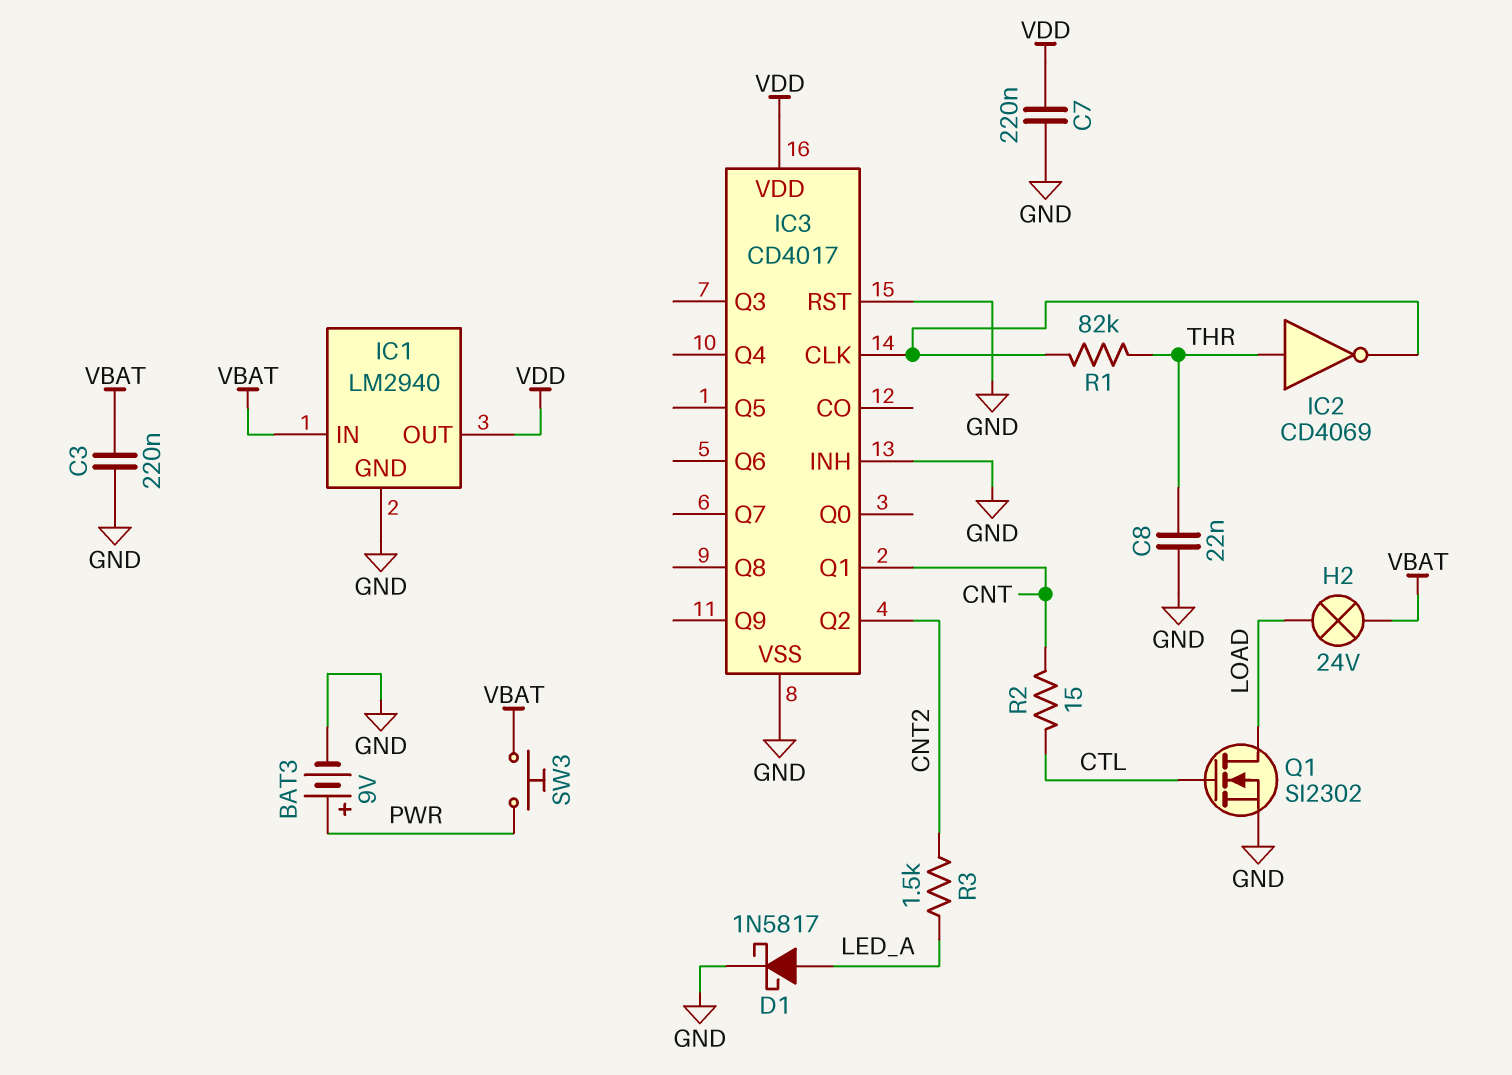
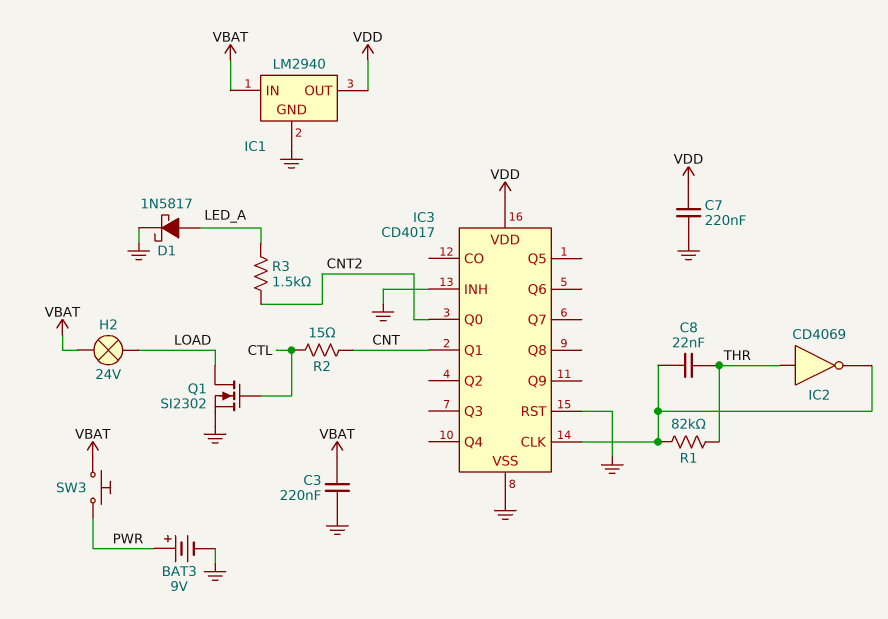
C8: 22nF (GND, THR) -> 22nF (IC3/CLK, THR)
IC3 pin Q0: none -> CNT2
IC3 pin Q2: CNT2 -> none

